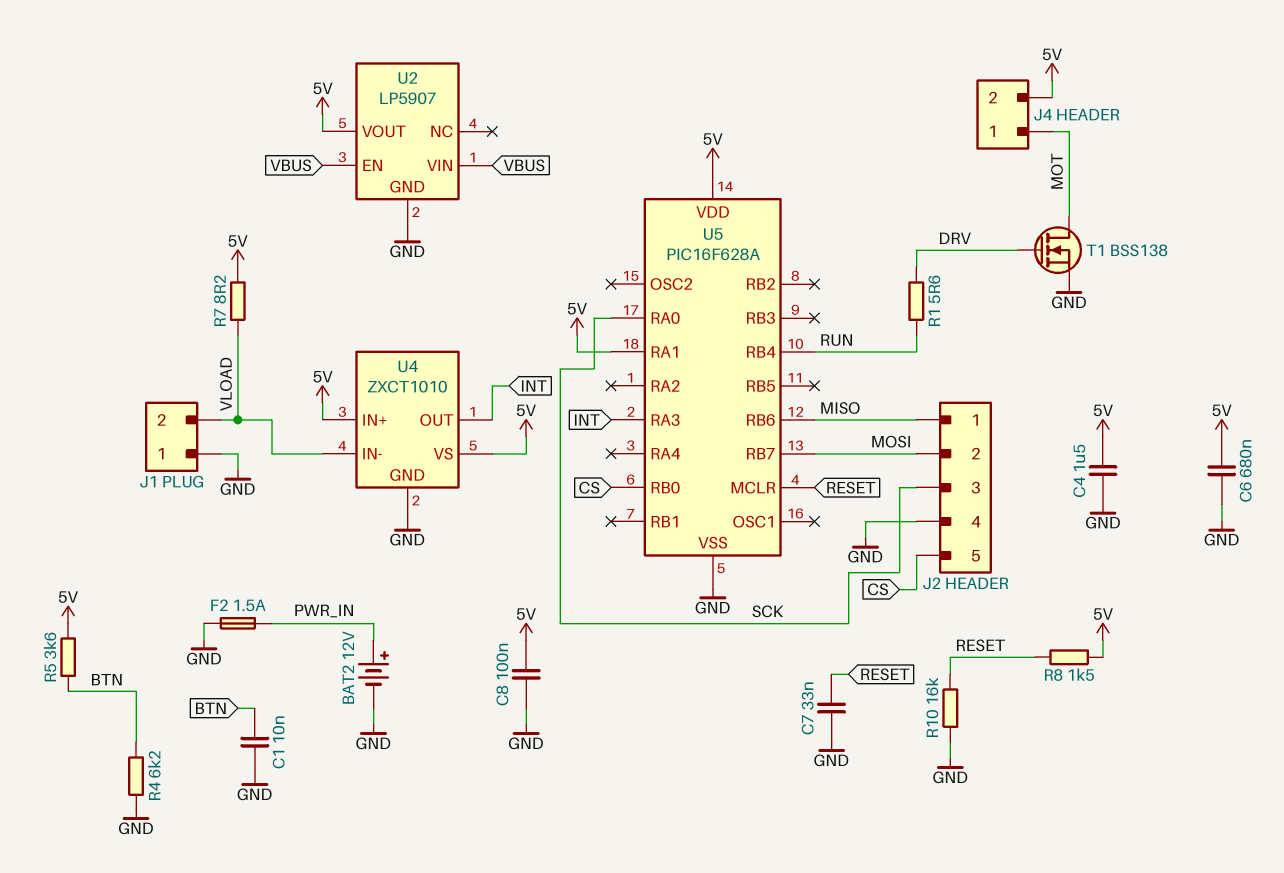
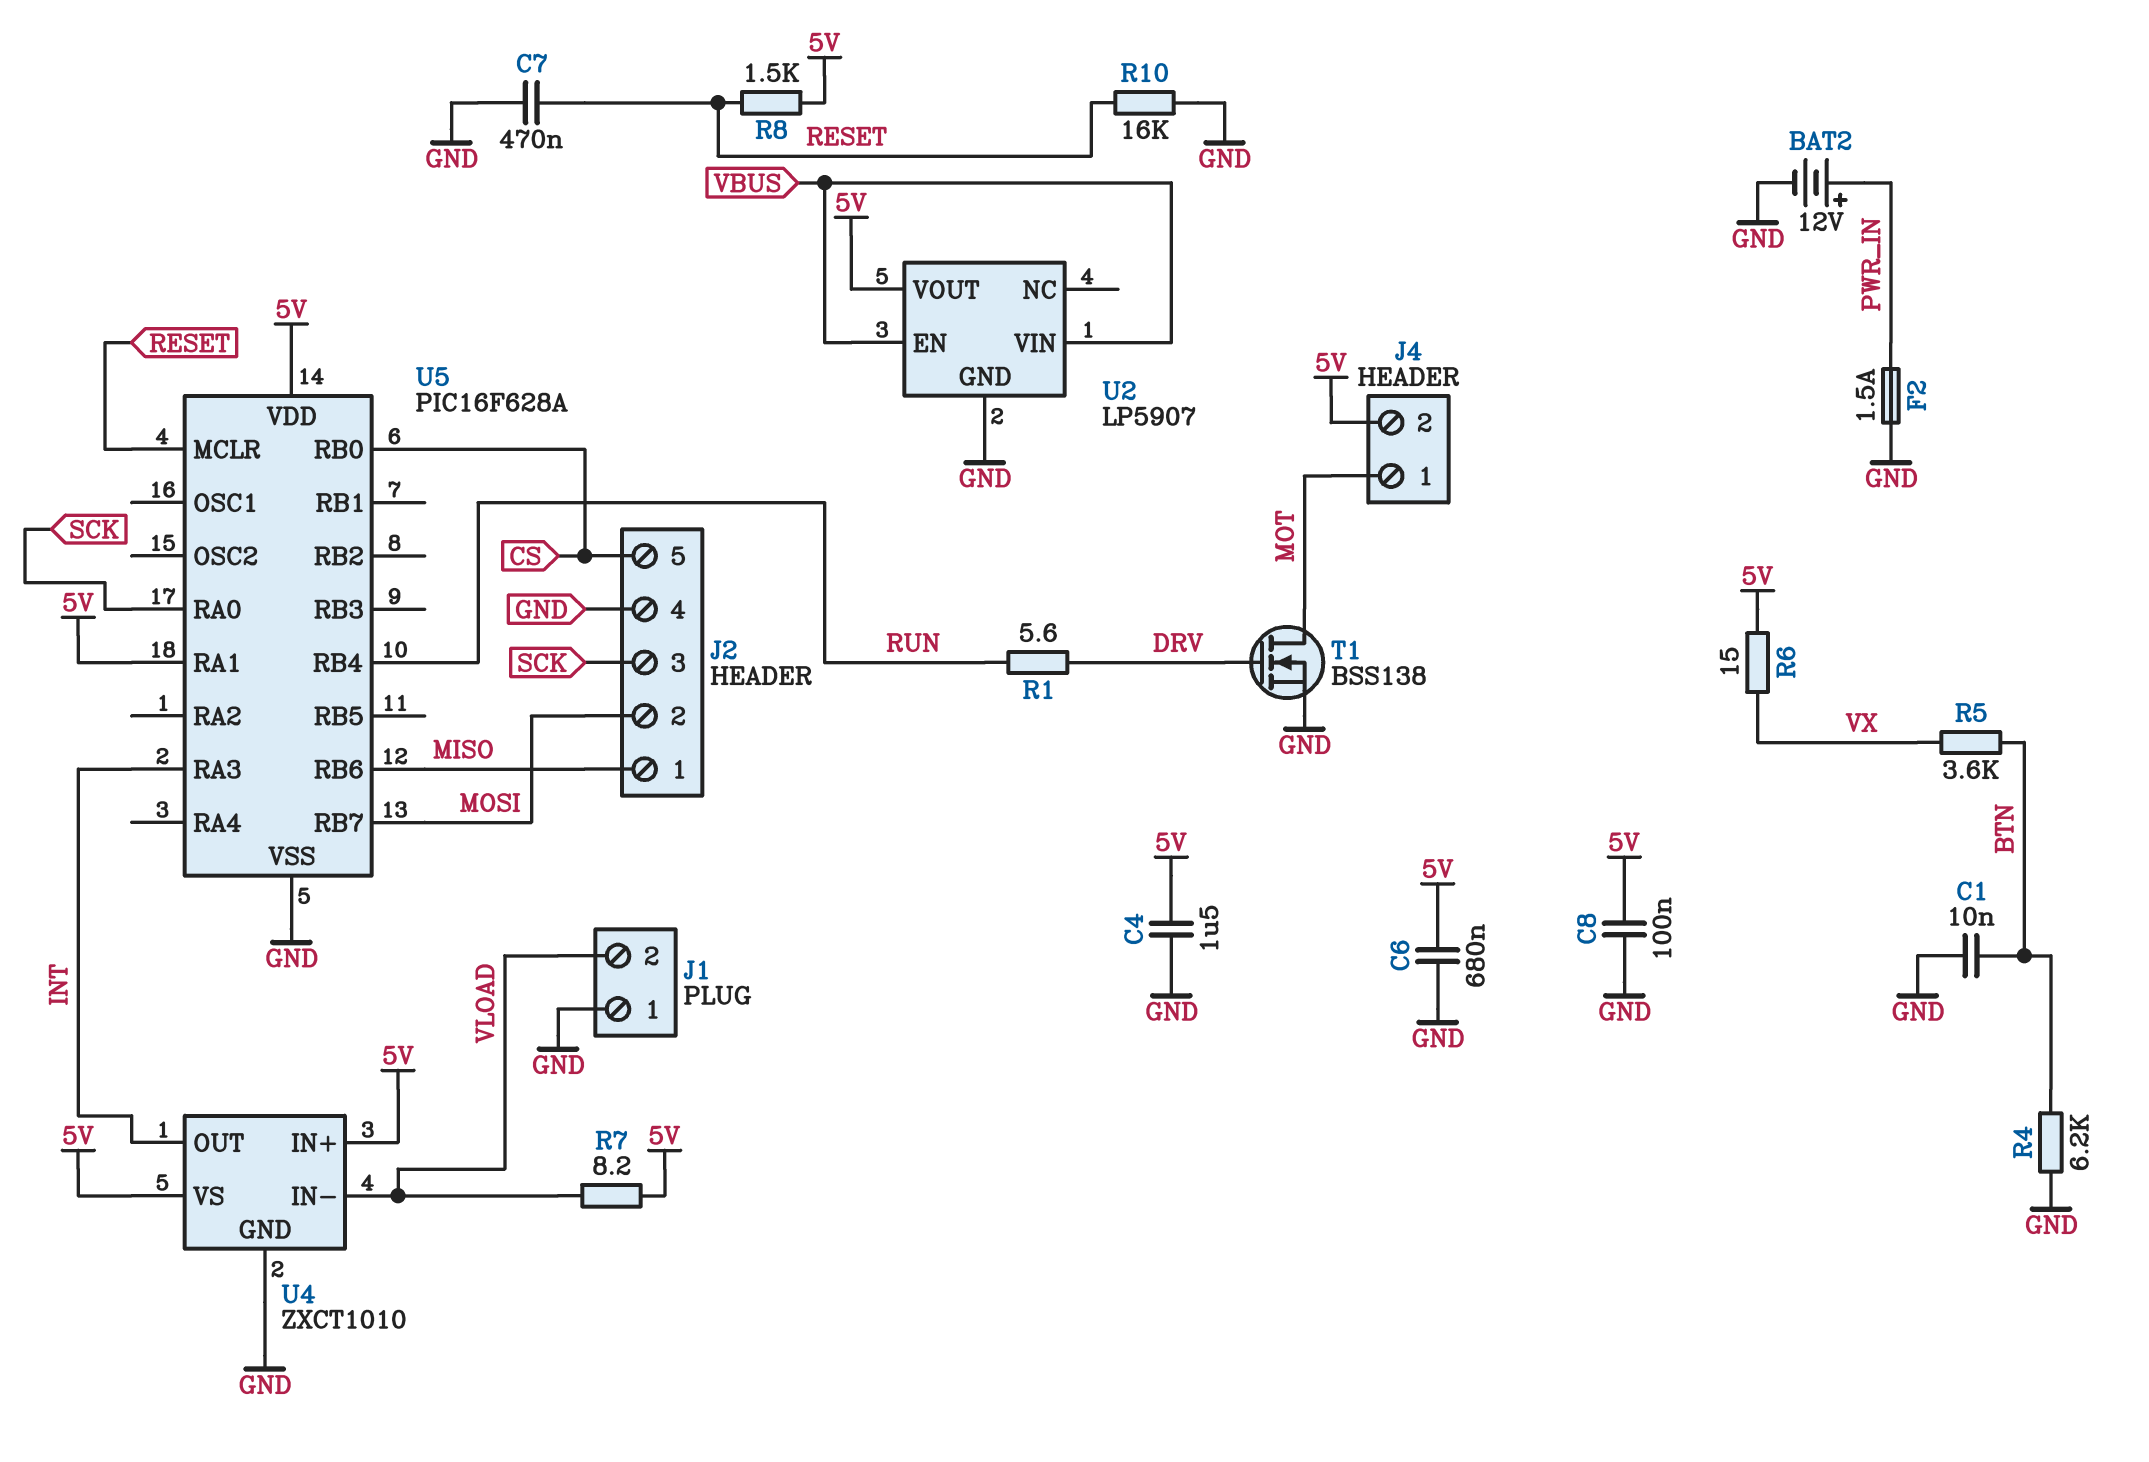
C7: 33nF (GND, RESET) -> 470nF (GND, RESET)
R5: 3.6k (5V, BTN) -> 3.6k (BTN, VX)
R6: none -> 15 (5V, VX)

